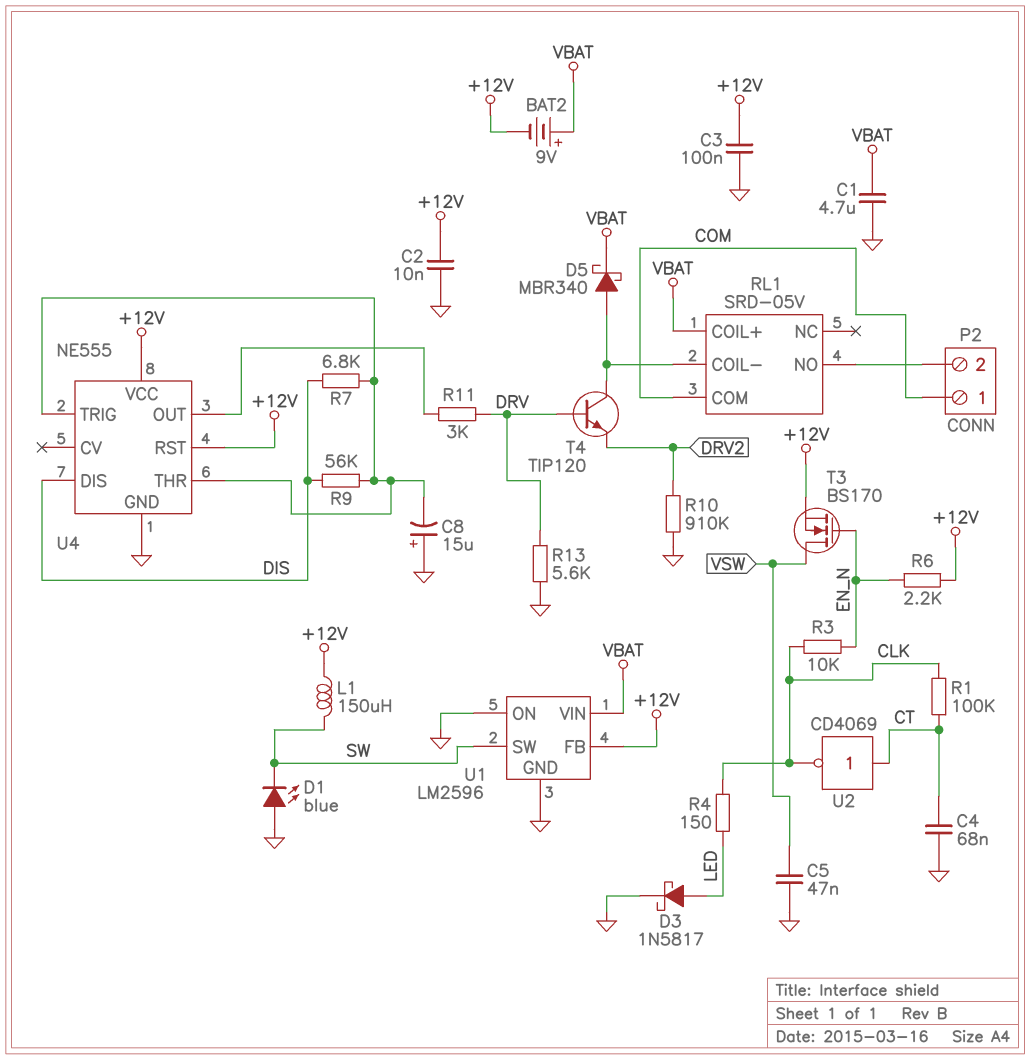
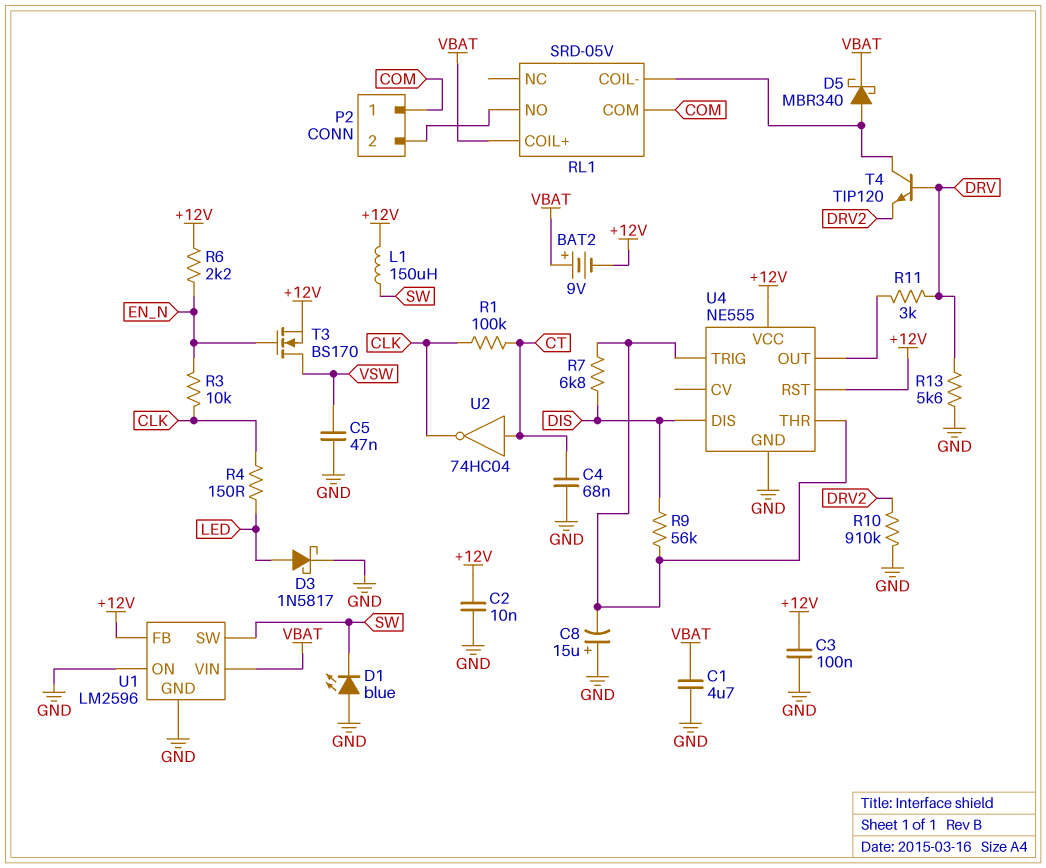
U2: NOT CD4069 (in CT, out CLK) -> NOT 74HC04 (in CT, out CLK)

